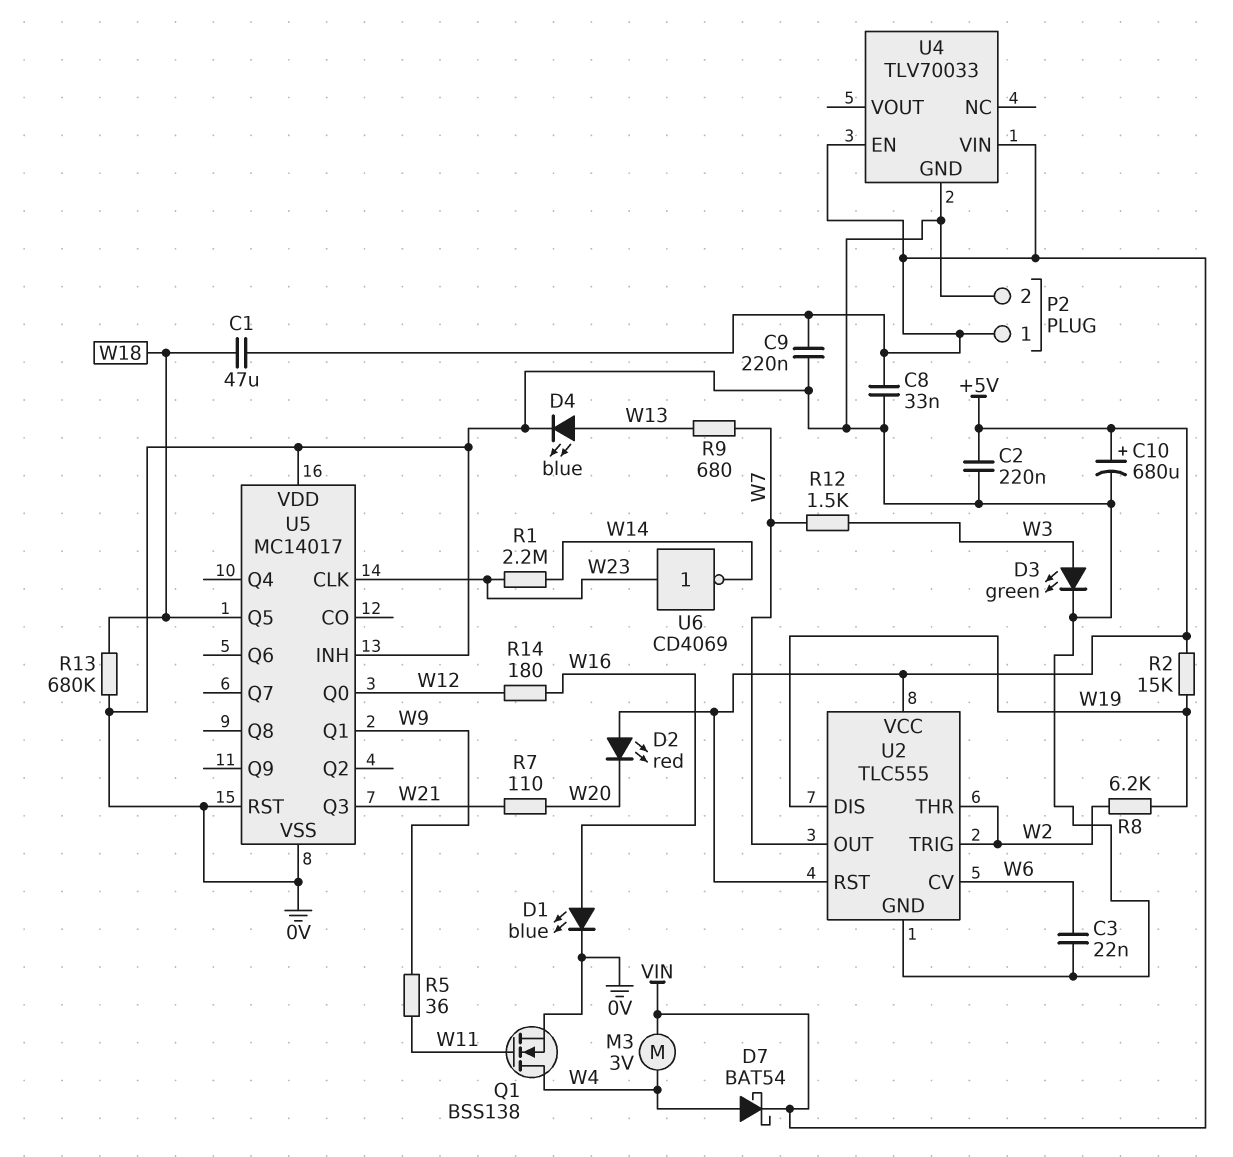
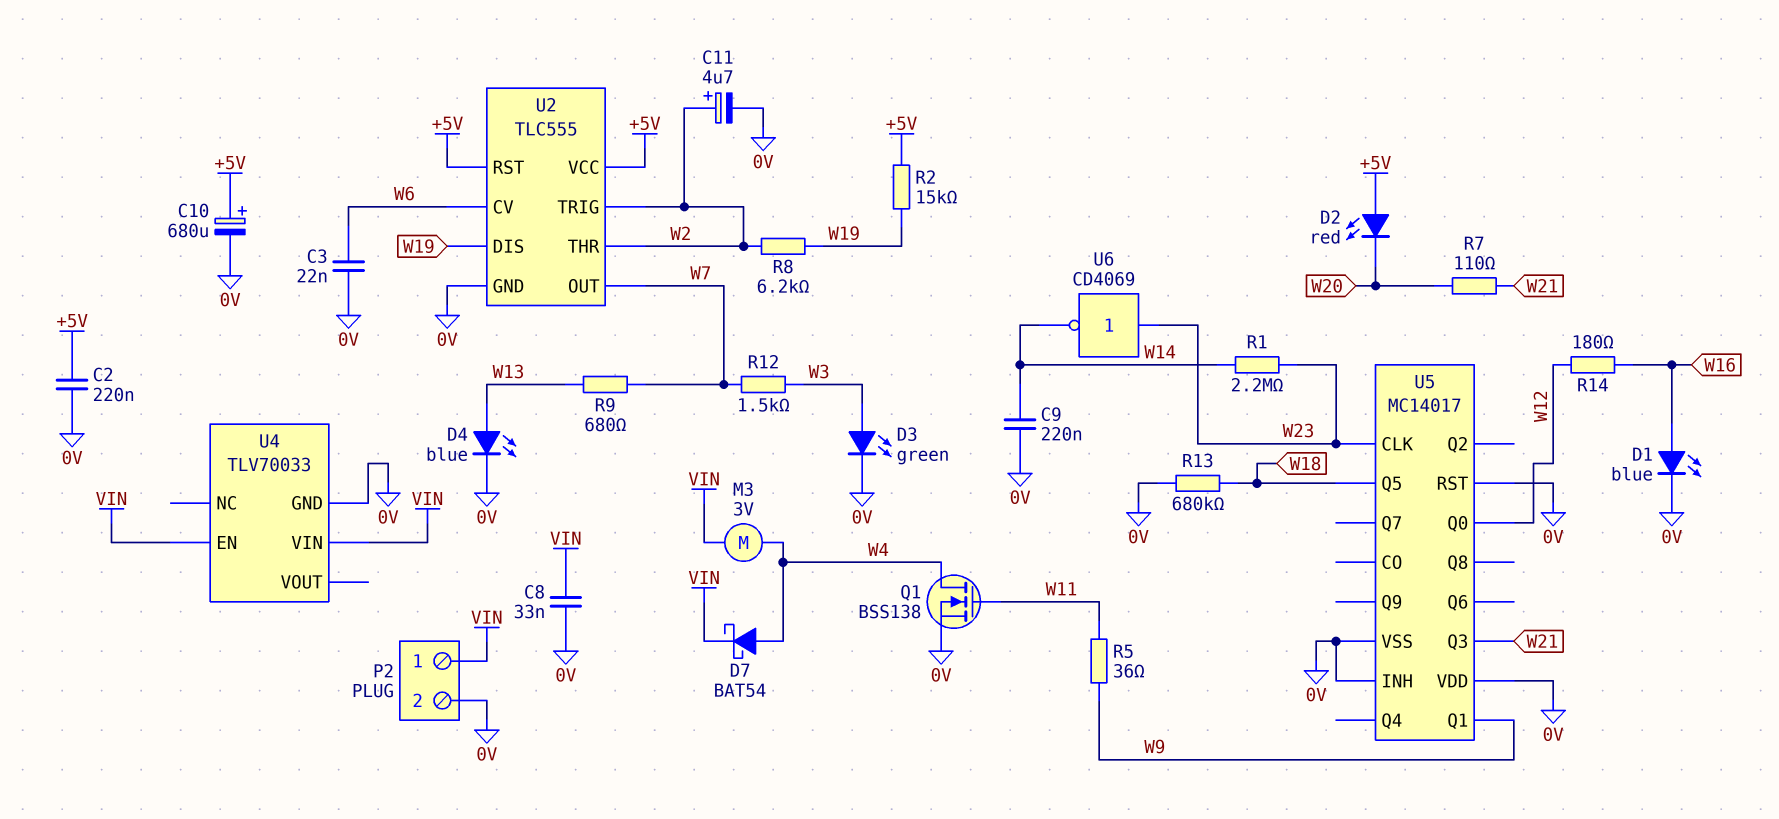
C1: 47uF (VIN, W18) -> none
C9: 220nF (0V, VIN) -> 220nF (0V, W14)
C11: none -> 4.7uF (plus W2, minus 0V)

